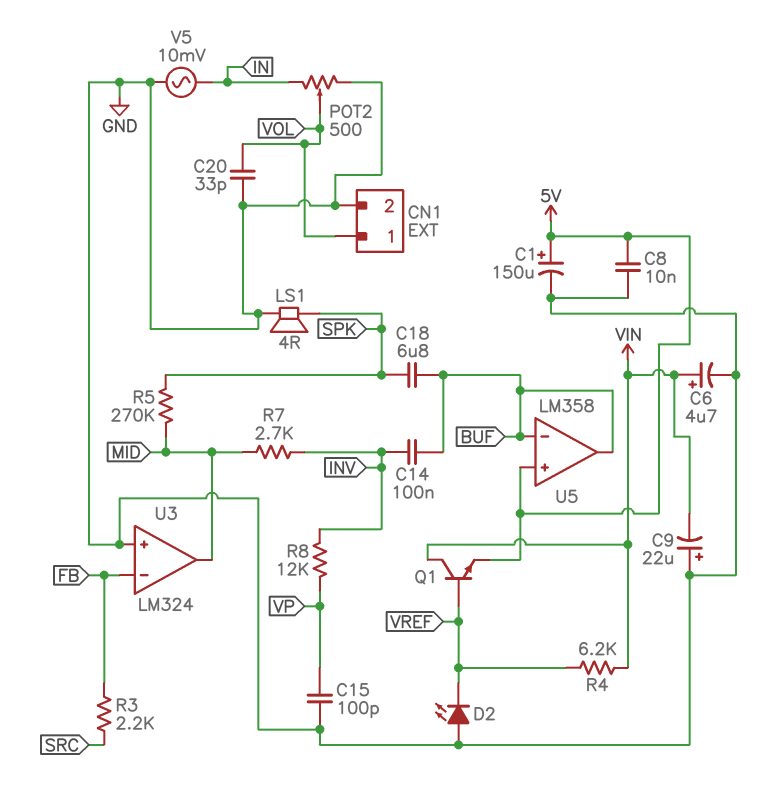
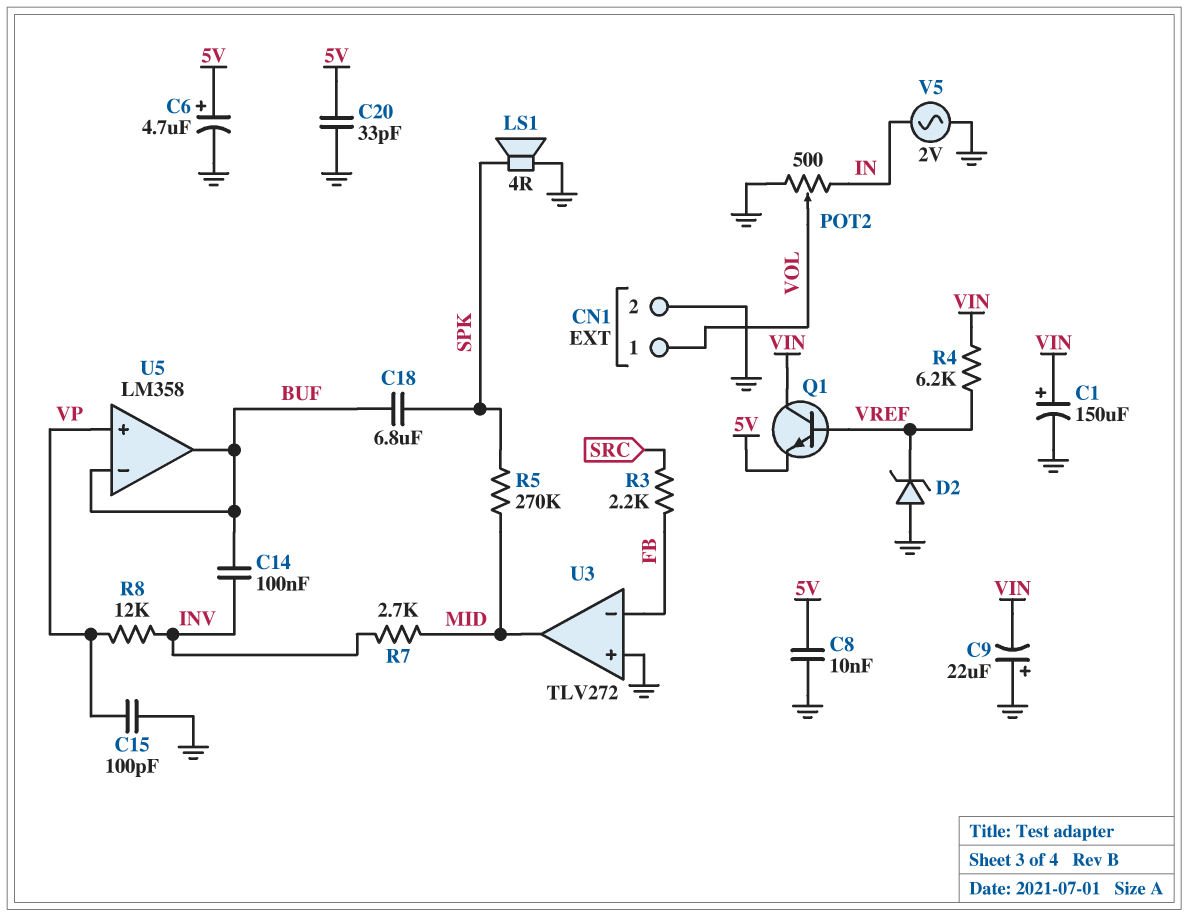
C1: 150uF (plus 5V, minus GND) -> 150uF (plus VIN, minus GND)
C6: 4.7uF (plus VIN, minus GND) -> 4.7uF (plus 5V, minus GND)
C20: 33pF (GND, VOL) -> 33pF (5V, GND)
D2: LED (A GND, K VREF) -> zener (A GND, K VREF)
U3: LM324 -> TLV272
U5 pin in+: 5V -> VP
V5: AC 10mV (GND, IN) -> AC 2V (GND, IN)

